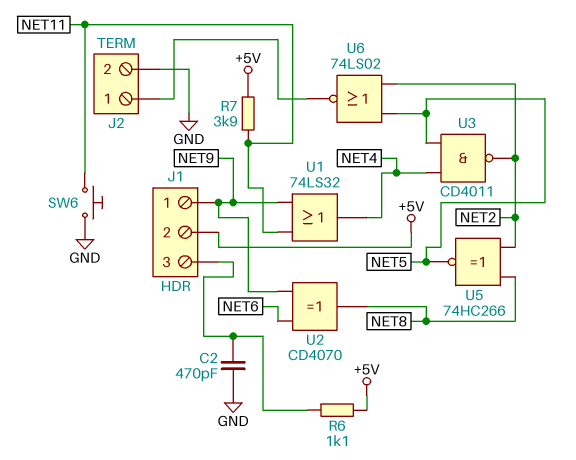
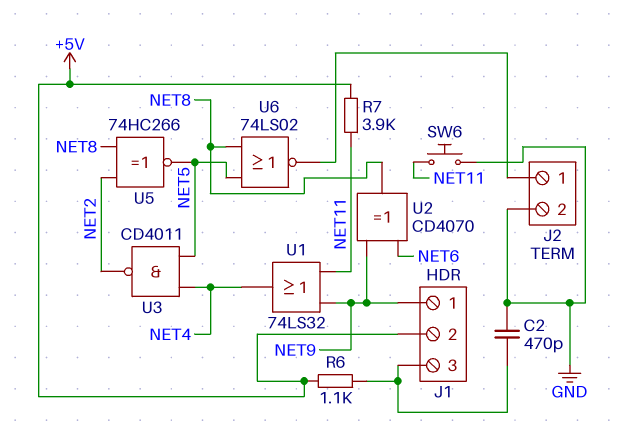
U6: NOR 74LS02 (in NET2, in NET5, out J2/1) -> NOR 74LS02 (in NET5, in NET8, out J2/1)

